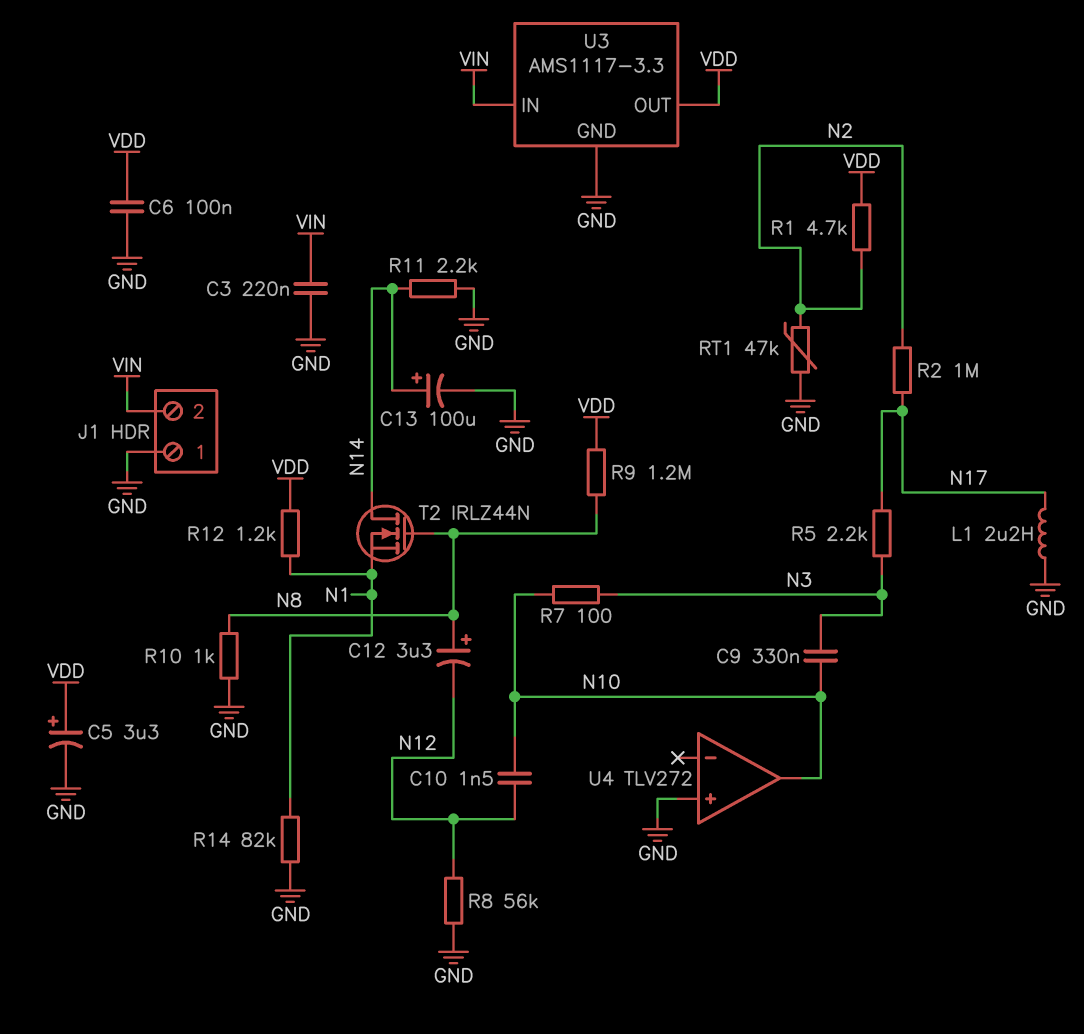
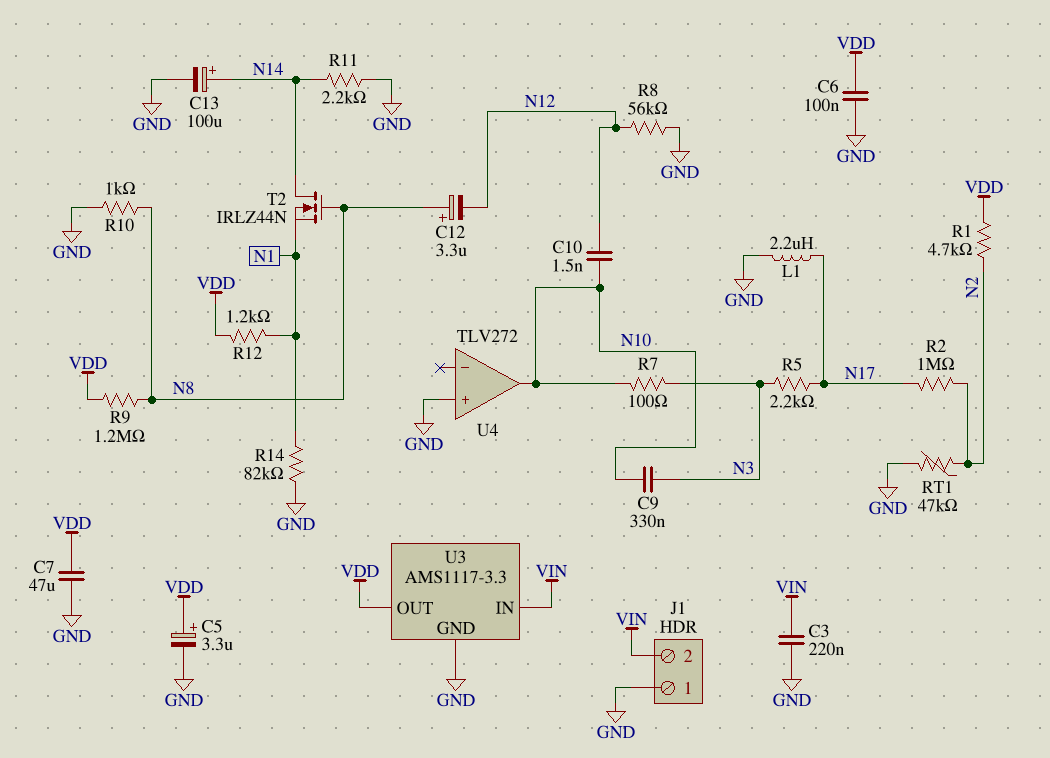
C7: none -> 47uF (GND, VDD)

